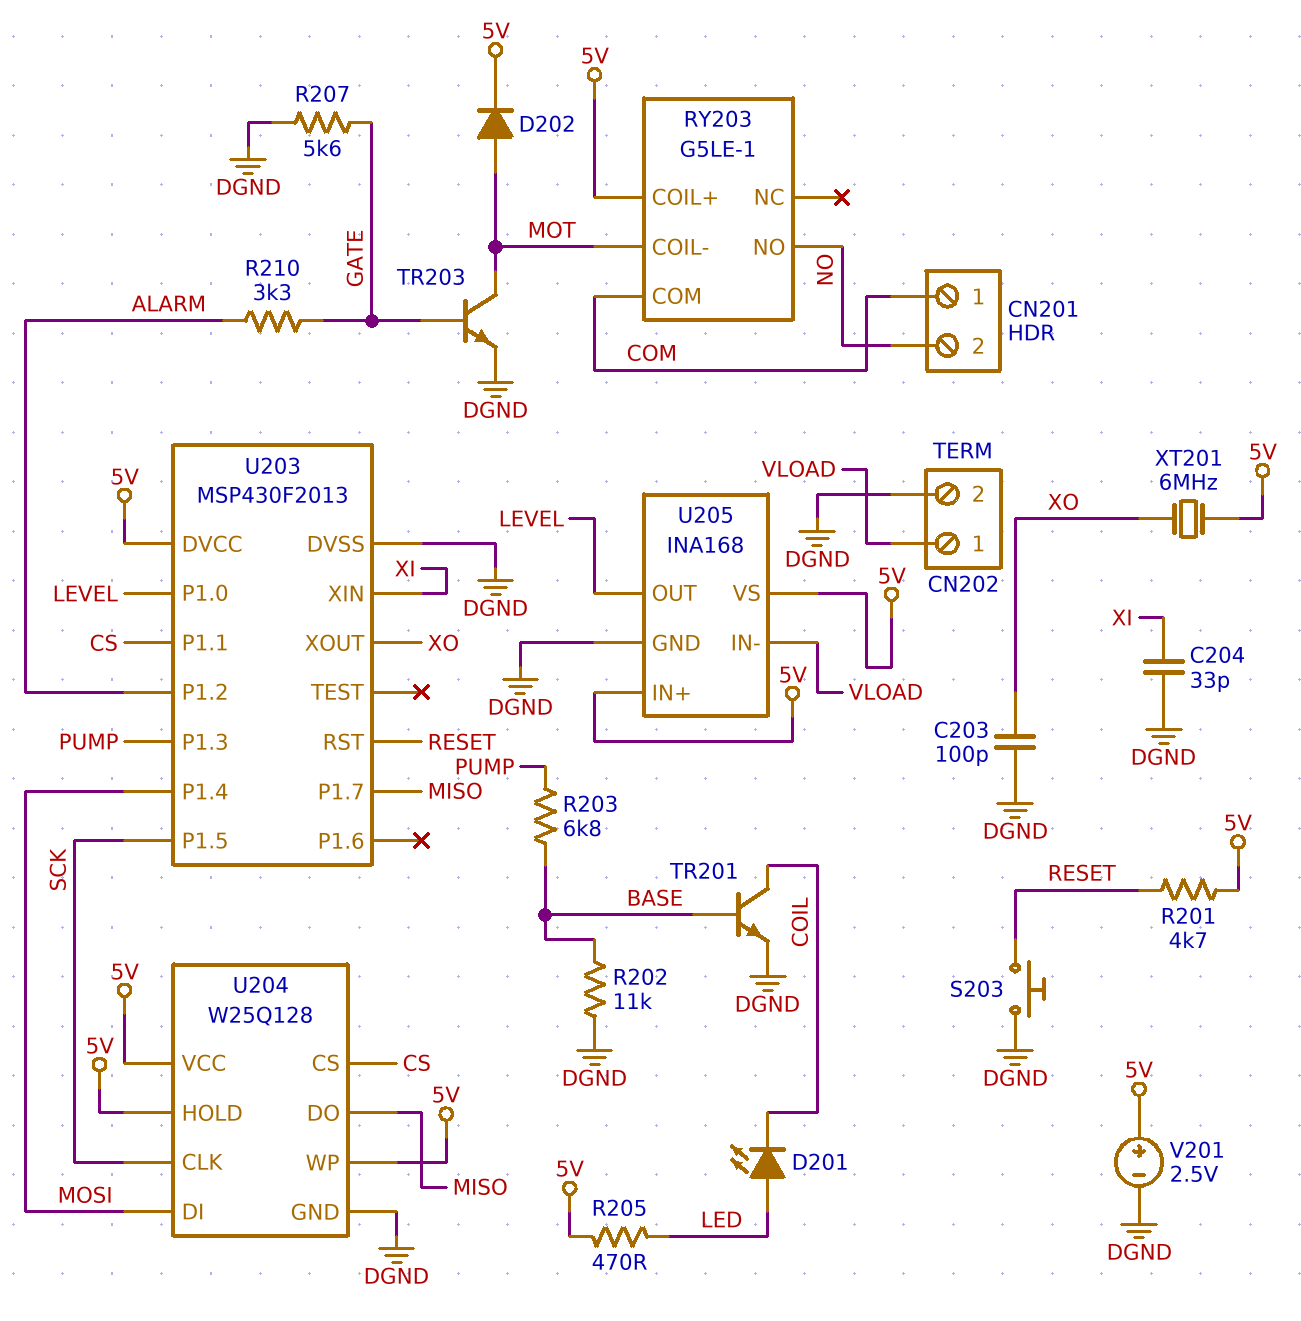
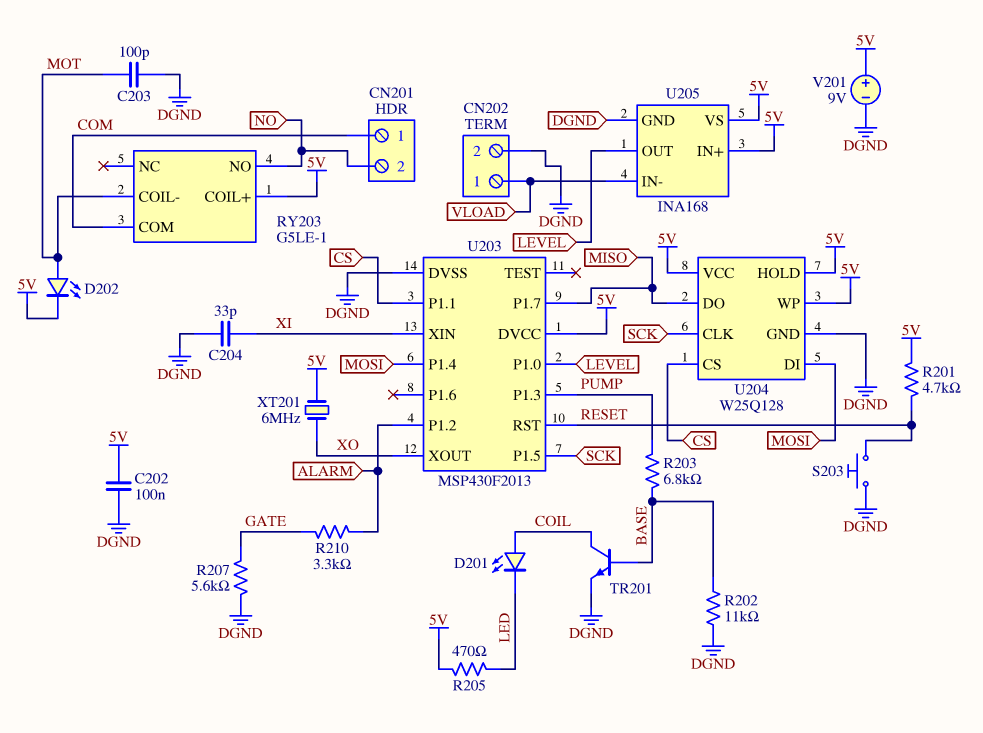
C202: none -> 100nF (5V, DGND)
C203: 100pF (DGND, XO) -> 100pF (DGND, MOT)
D201: LED (A LED, K COIL) -> LED (A COIL, K LED)
D202: diode (A MOT, K 5V) -> LED (A MOT, K 5V)
TR203: NPN (B GATE, C MOT, E DGND) -> none
V201: 2.5V (plus 5V, minus DGND) -> 9V (plus 5V, minus DGND)

